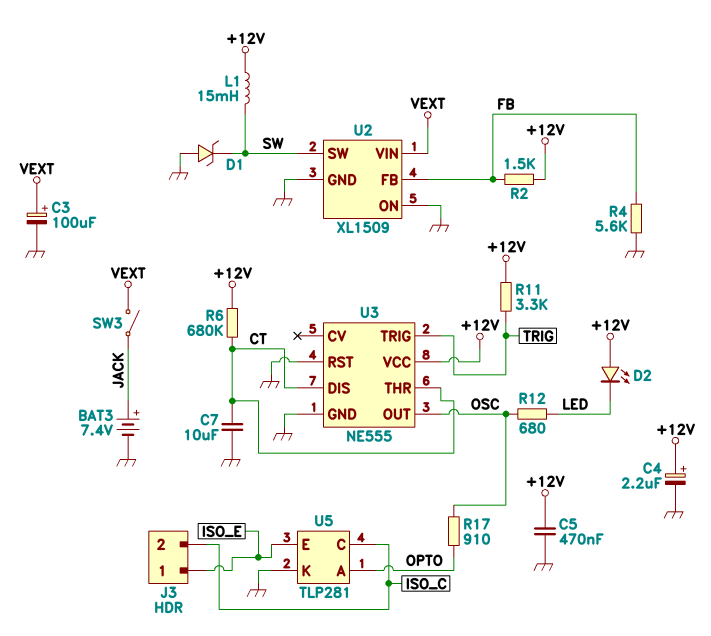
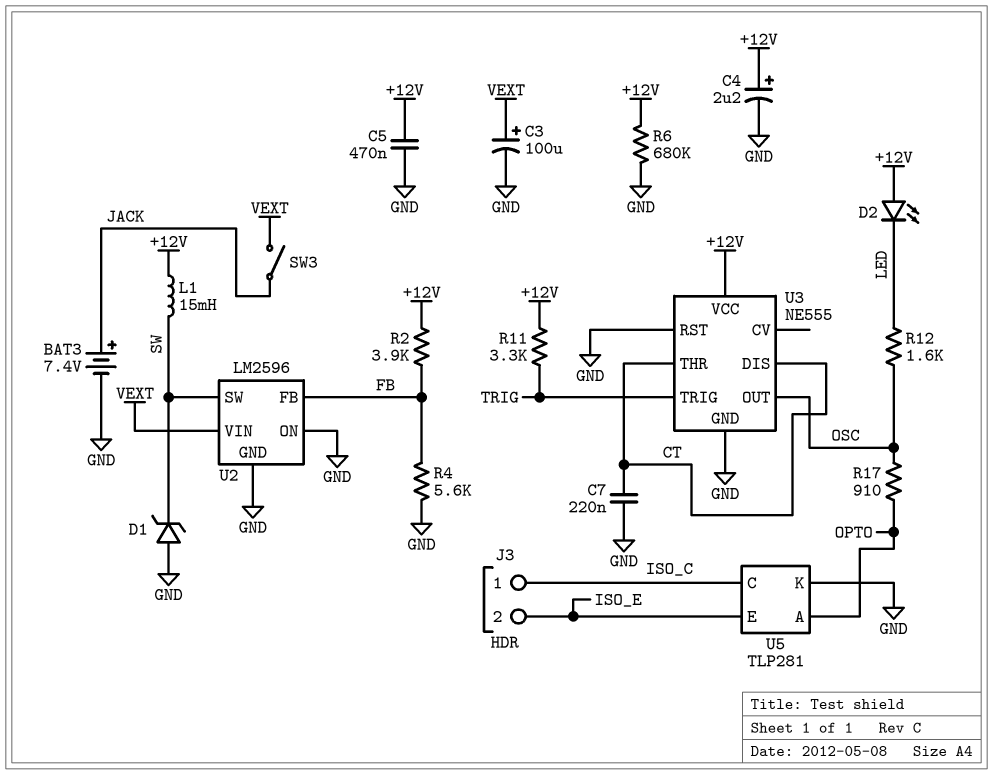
C7: 10uF (CT, GND) -> 220nF (CT, GND)
J3 pin 1: ISO_E -> ISO_C
J3 pin 2: ISO_C -> ISO_E
R2: 1.5k (+12V, FB) -> 3.9k (+12V, FB)
R6: 680k (+12V, CT) -> 680k (+12V, GND)
R12: 680 (LED, OSC) -> 1.6k (LED, OSC)
U2: XL1509 -> LM2596

